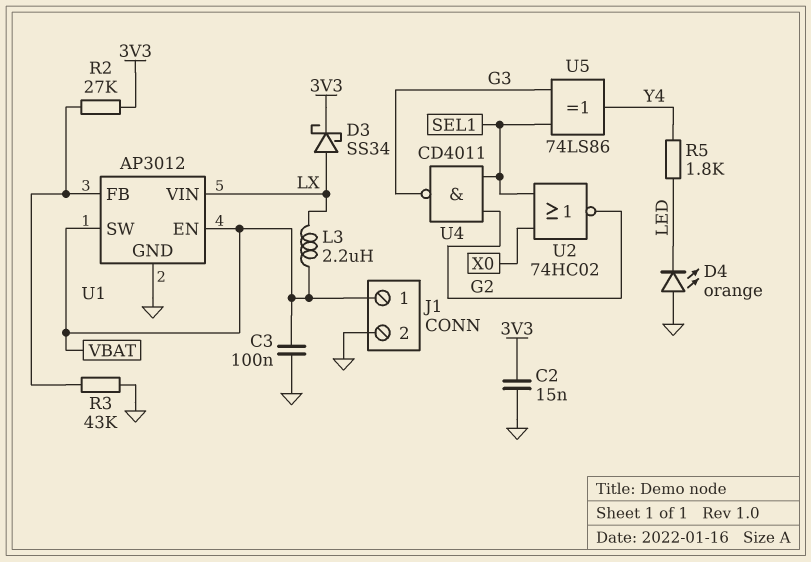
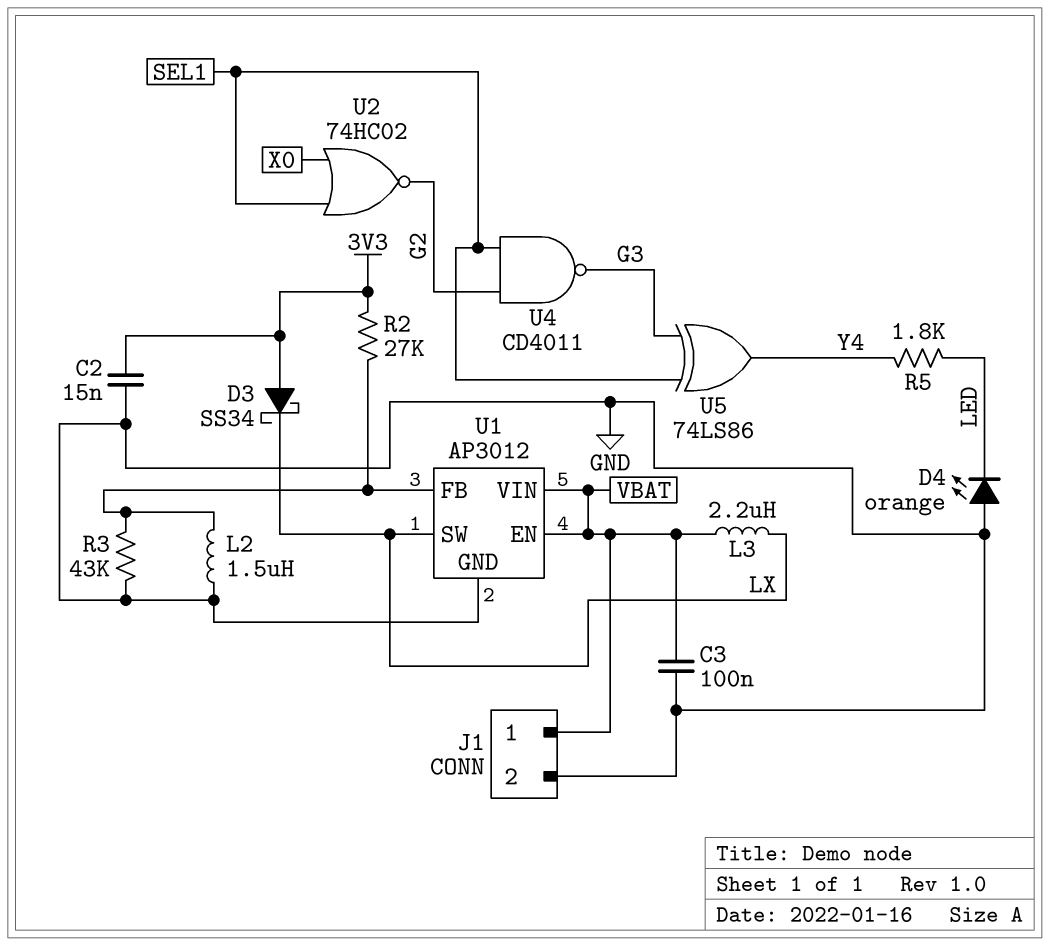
D3: schottky SS34 (A LX, K 3V3) -> schottky SS34 (A 3V3, K LX)
L2: none -> 1.5uH (GND, U1/FB)
U1 pin SW: VBAT -> LX
U1 pin VIN: LX -> VBAT

